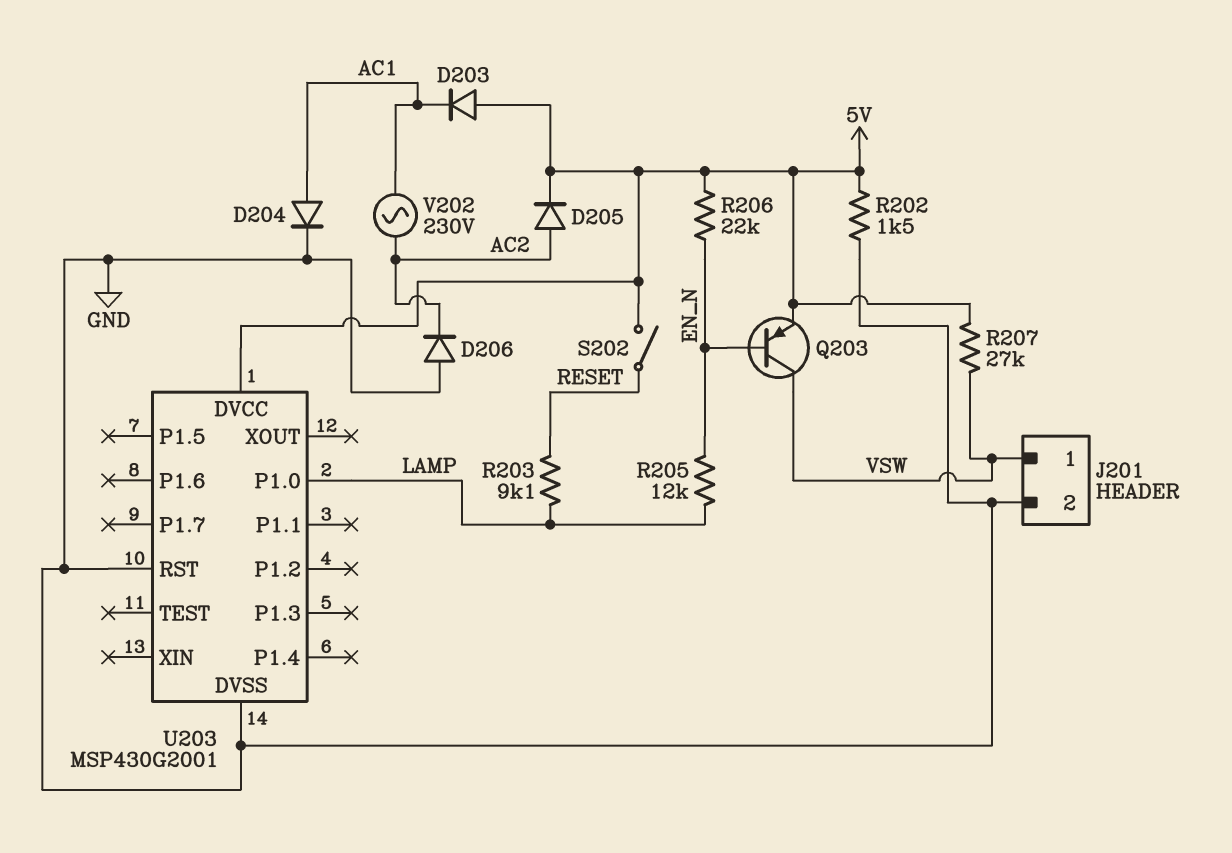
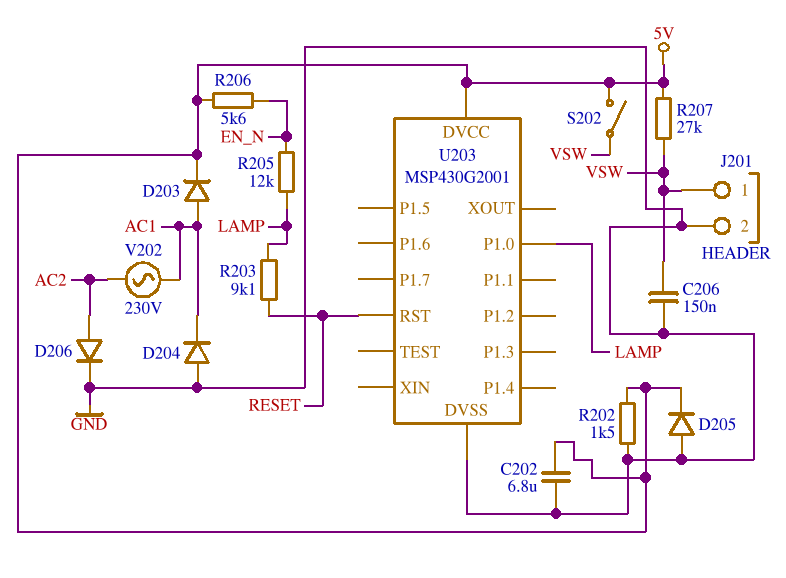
C202: none -> 6.8uF (5V, GND)
C206: none -> 150nF (GND, VSW)
D203: diode (A 5V, K AC1) -> diode (A AC1, K 5V)
D204: diode (A AC1, K GND) -> diode (A GND, K AC1)
D205: diode (A AC2, K 5V) -> diode (A GND, K 5V)
D206: diode (A GND, K AC2) -> diode (A AC2, K GND)
Q203: PNP (B EN_N, C VSW, E 5V) -> none
R206: 22k (5V, EN_N) -> 5.6k (5V, EN_N)
S202: switch (5V, RESET) -> switch (5V, VSW)
U203 pin RST: GND -> RESET

